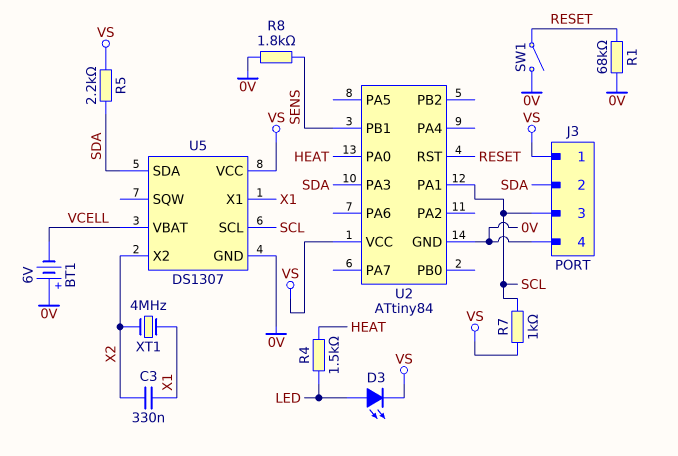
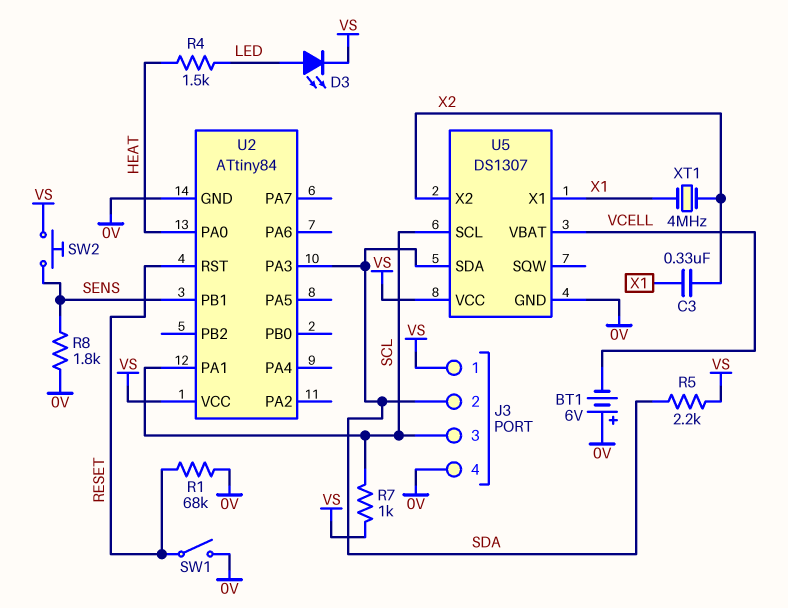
SW2: none -> button (SENS, VS)

